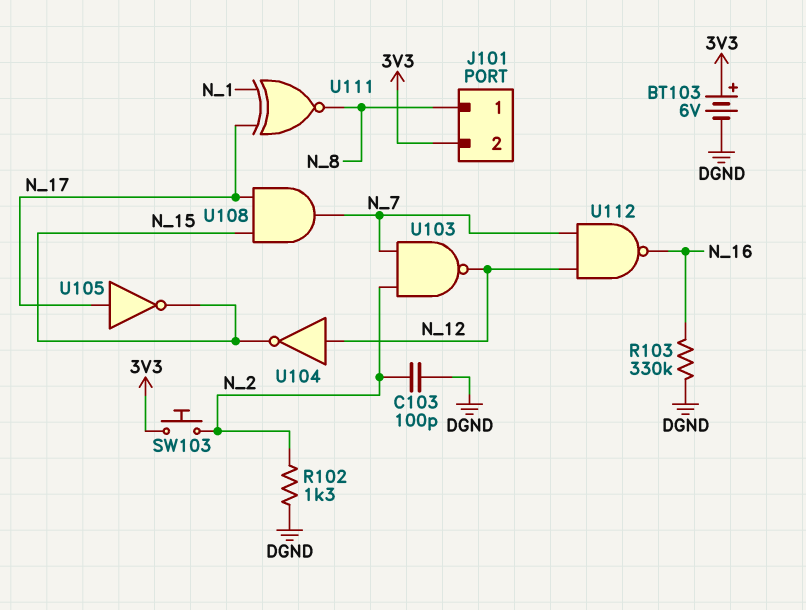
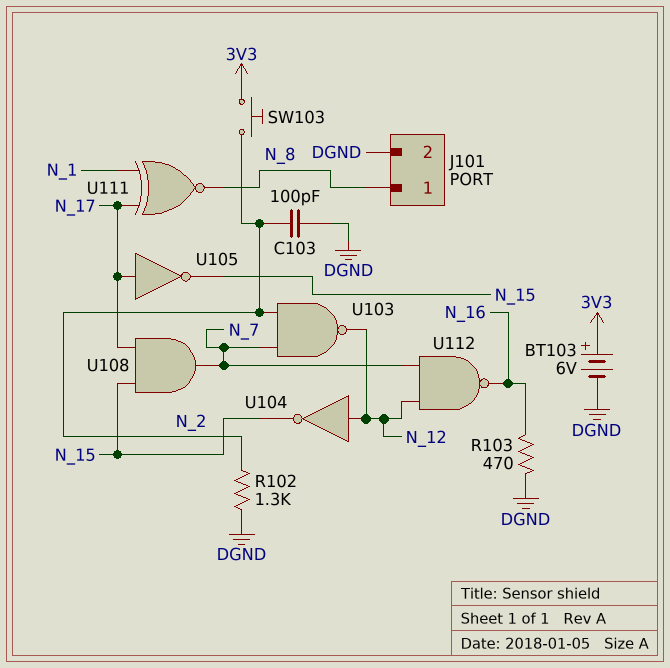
J101 pin 2: 3V3 -> DGND
R103: 330k (DGND, N_16) -> 470 (DGND, N_16)

